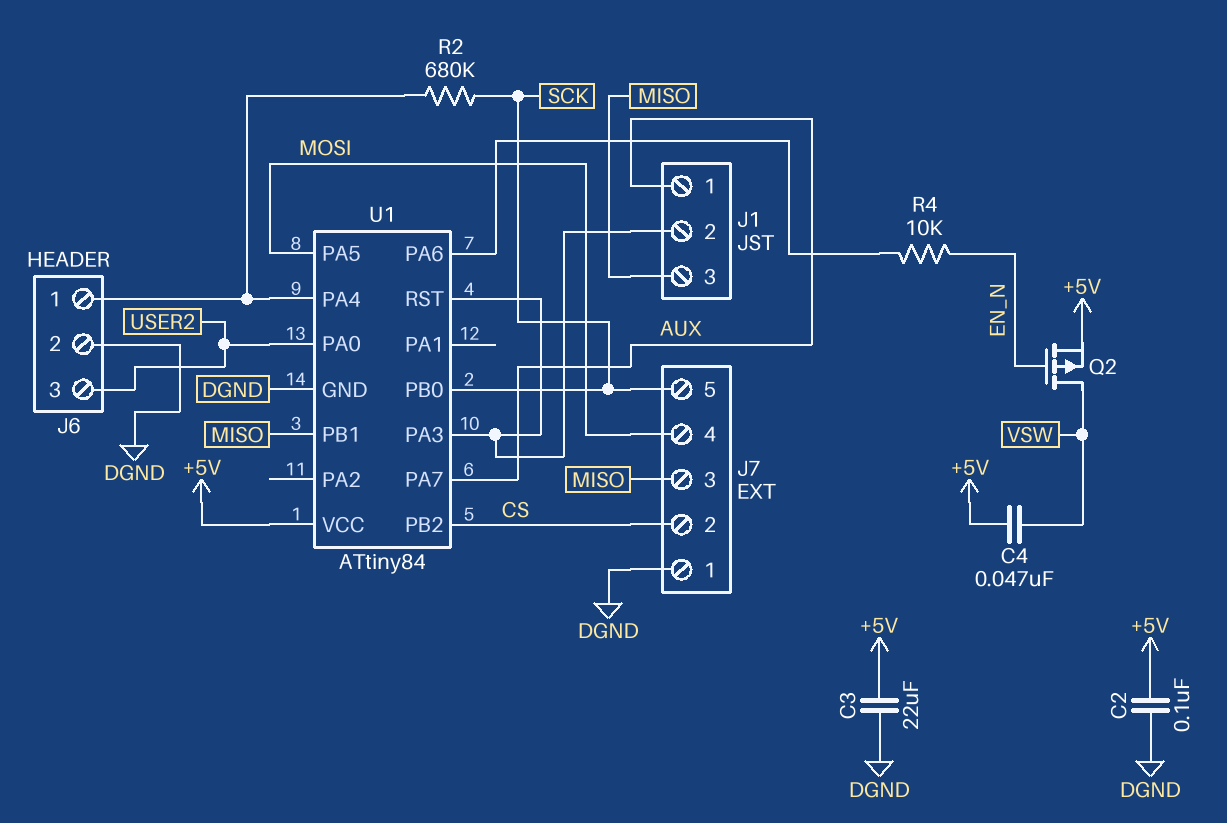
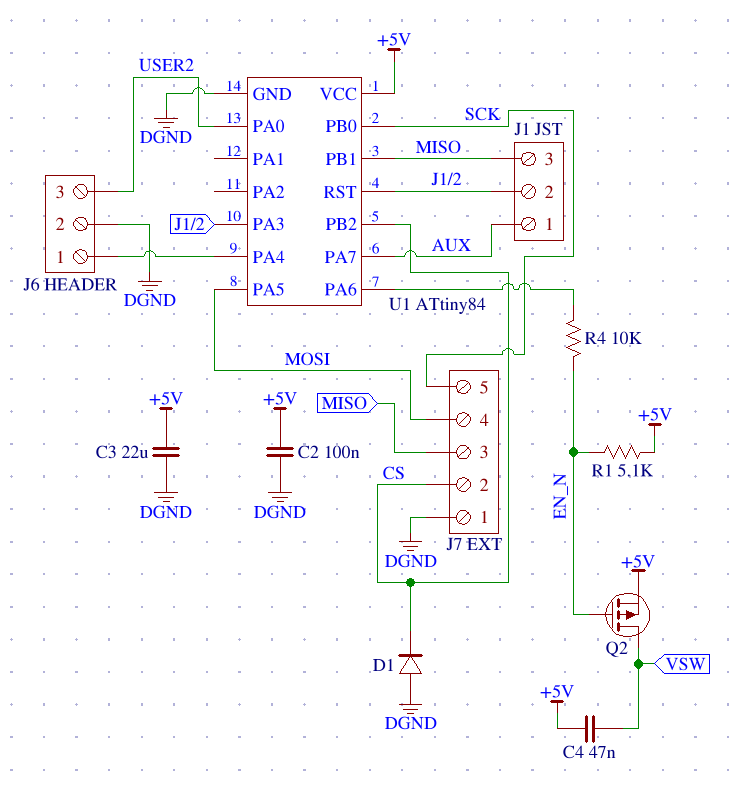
D1: none -> diode (A DGND, K CS)
R1: none -> 5.1k (+5V, EN_N)
R2: 680k (J6/1, SCK) -> none

